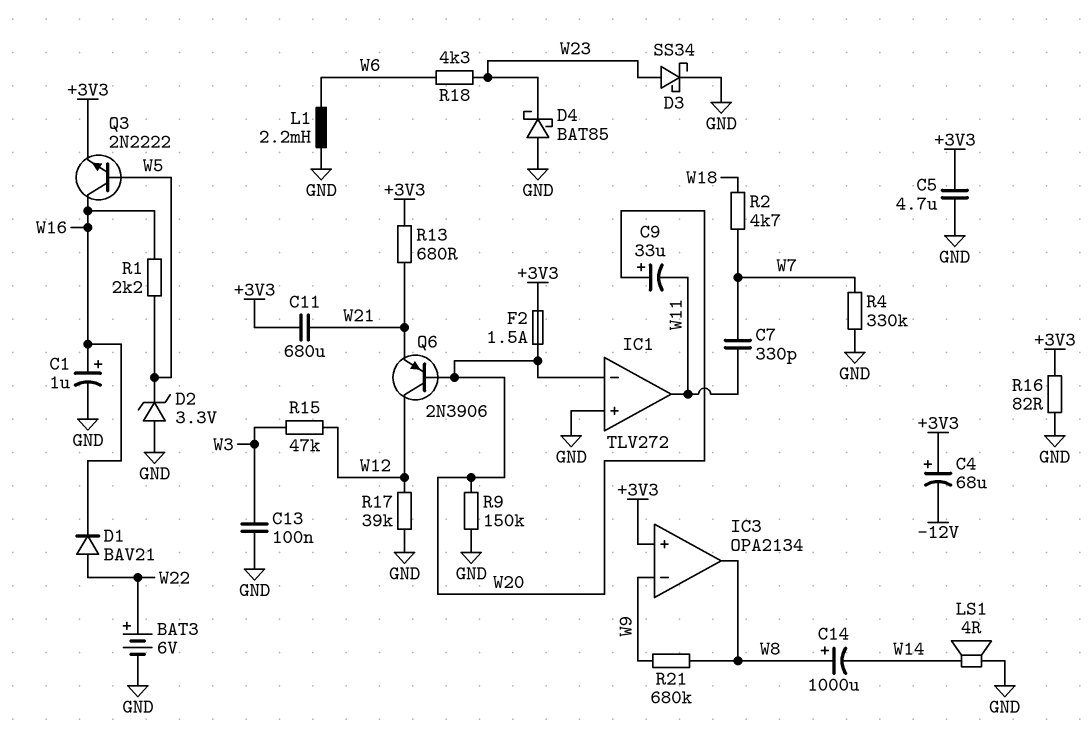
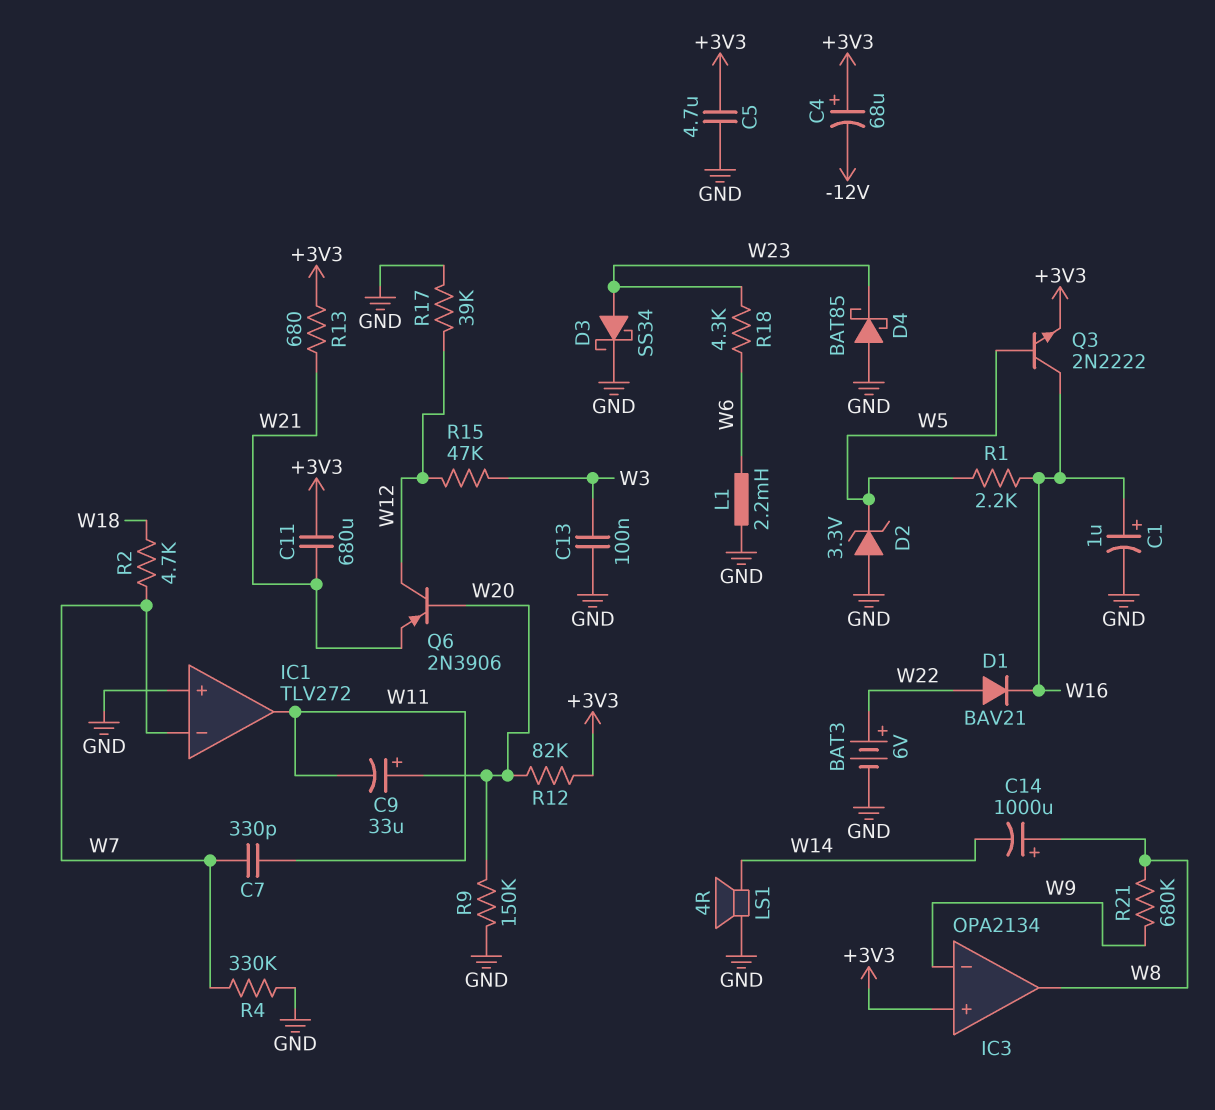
F2: 1.5A (+3V3, W20) -> none
IC1 pin in-: W20 -> W7
R12: none -> 82k (+3V3, W20)
R16: 82 (+3V3, GND) -> none

